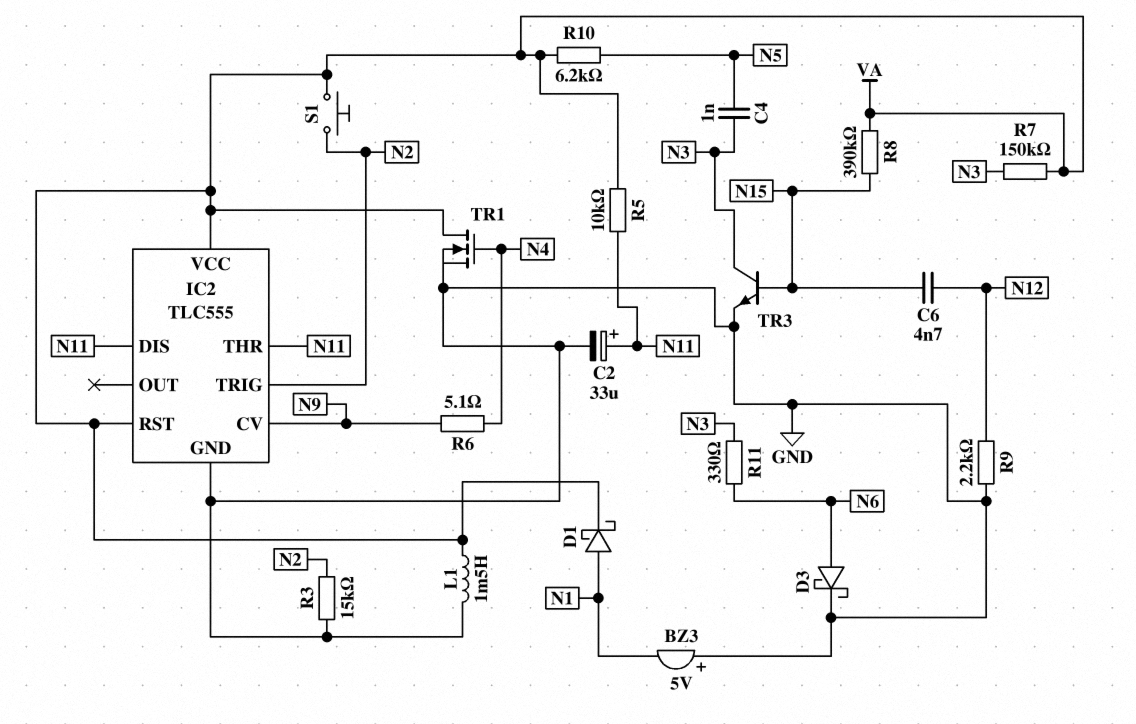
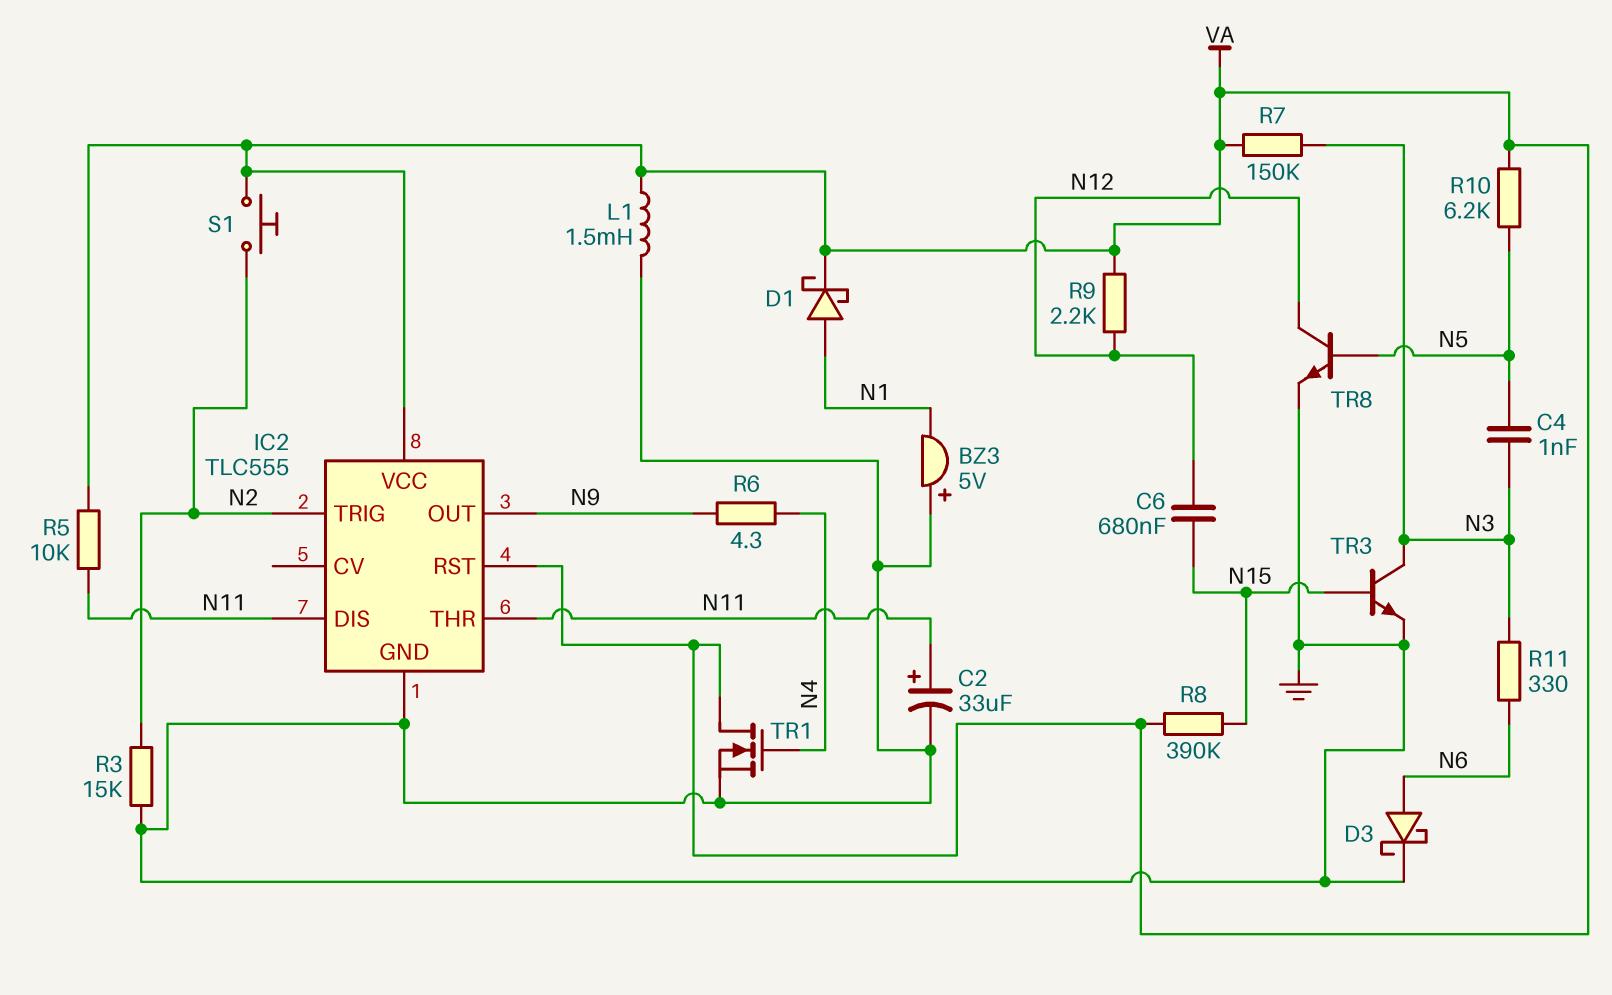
C6: 4.7nF (N12, N15) -> 680nF (N12, N15)
IC2 pin CV: N9 -> none
IC2 pin OUT: none -> N9
R6: 5.1 (N4, N9) -> 4.3 (N4, N9)
R9: 2.2k (GND, N12) -> 2.2k (N12, VA)
TR8: none -> NPN (B N5, C N12, E GND)

